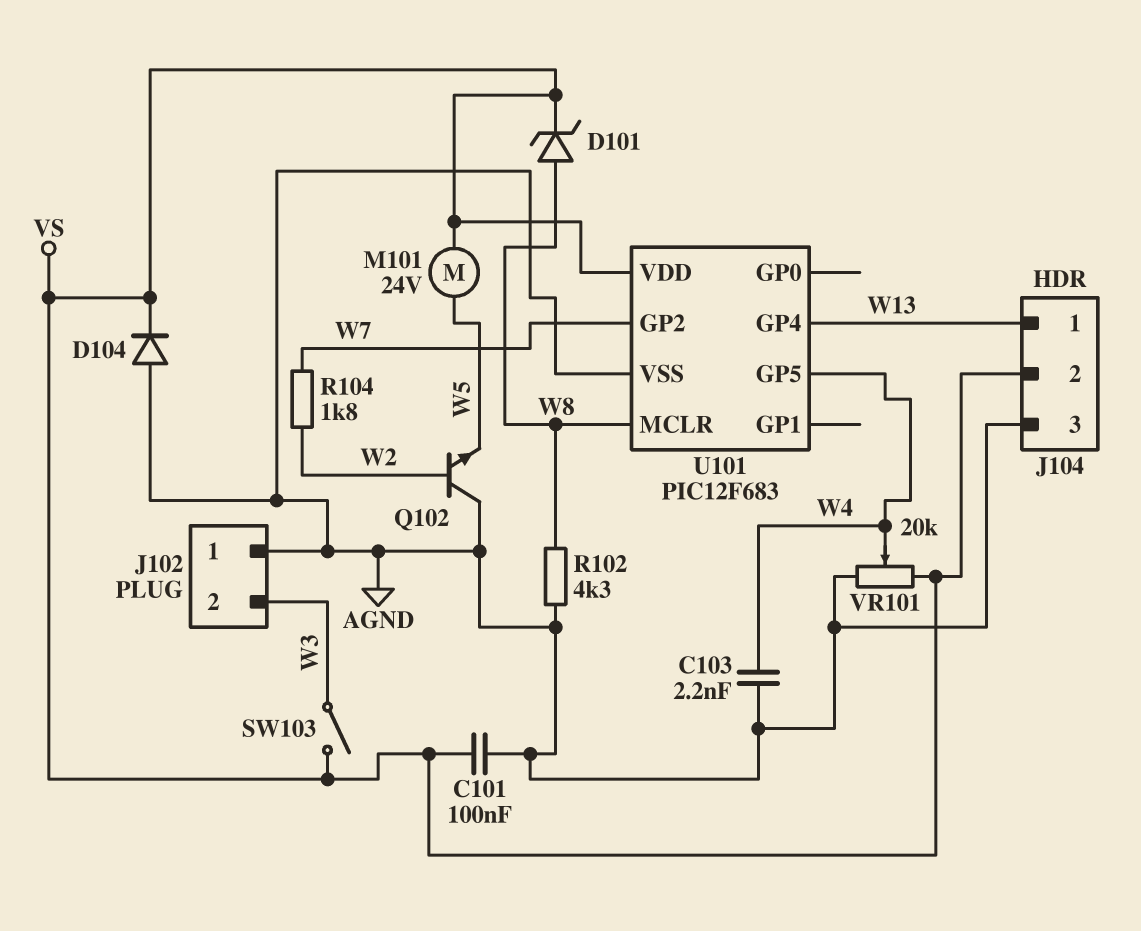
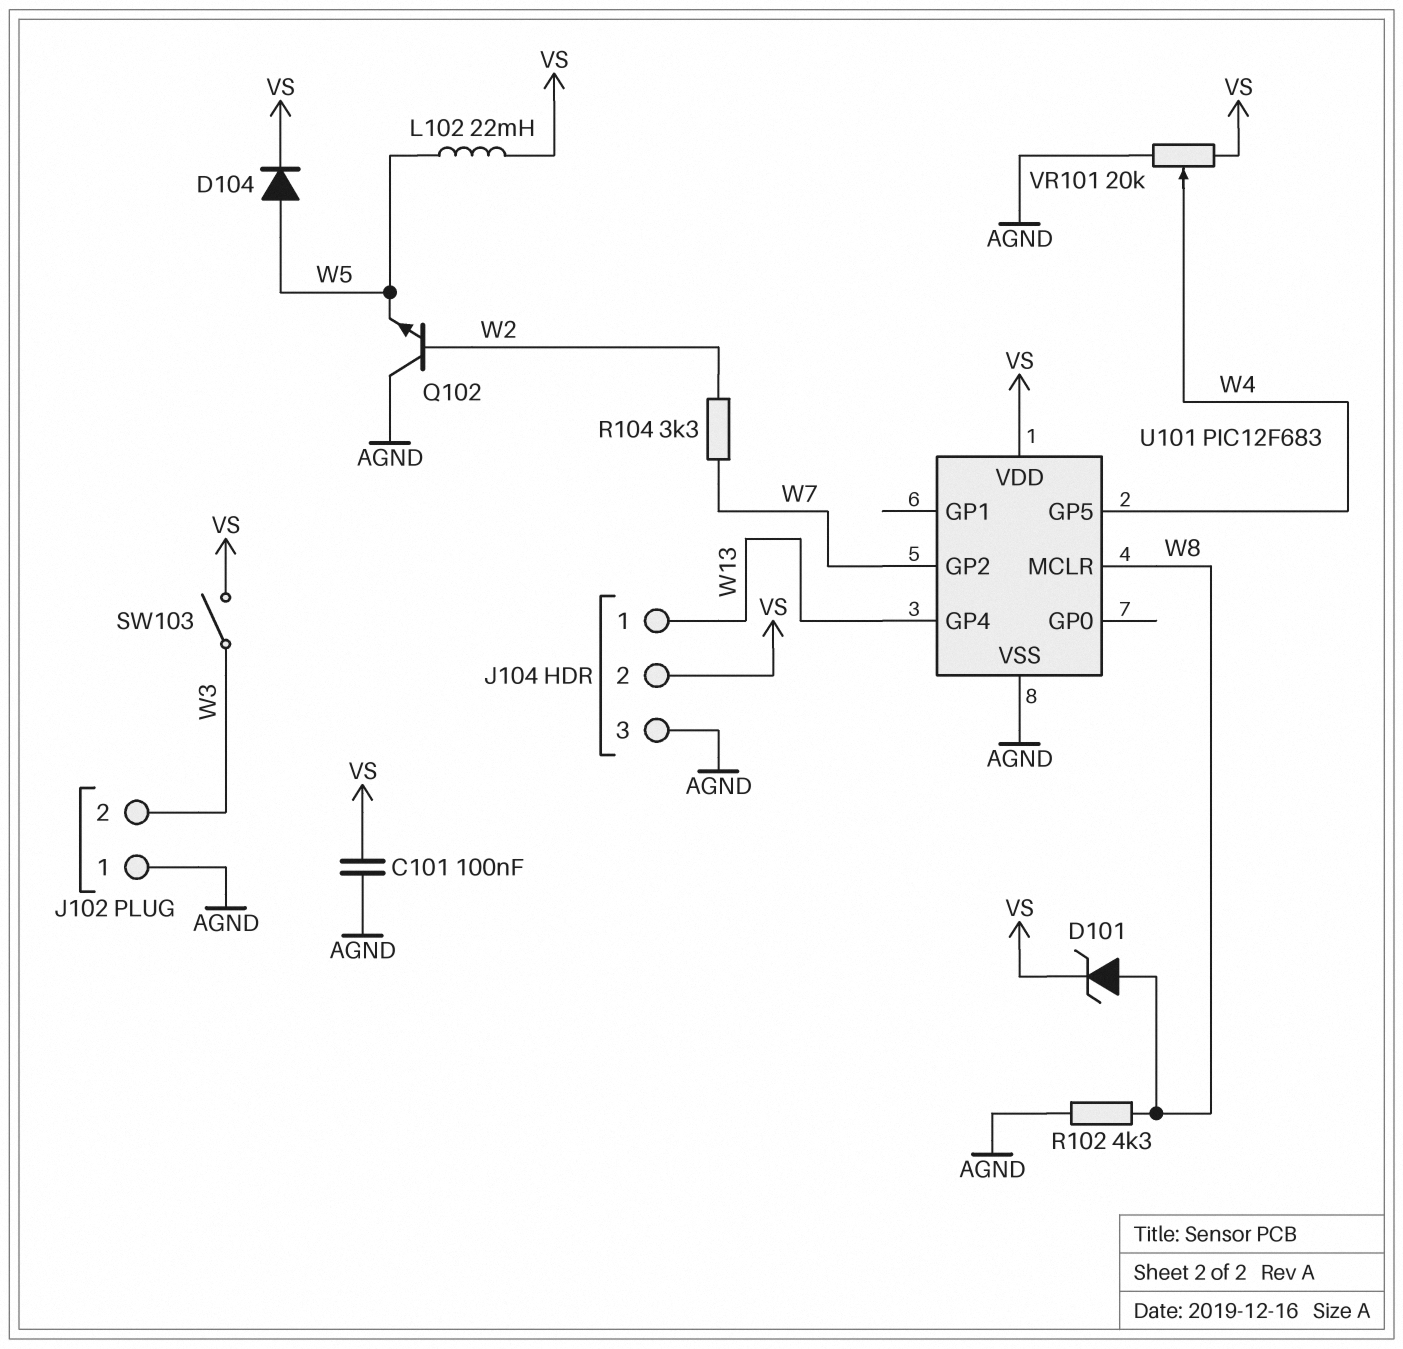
C103: 2.2nF (AGND, W4) -> none
D104: diode (A AGND, K VS) -> diode (A W5, K VS)
L102: none -> 22mH (VS, W5)
M101: motor 24V (VS, W5) -> none
R104: 1.8k (W2, W7) -> 3.3k (W2, W7)

